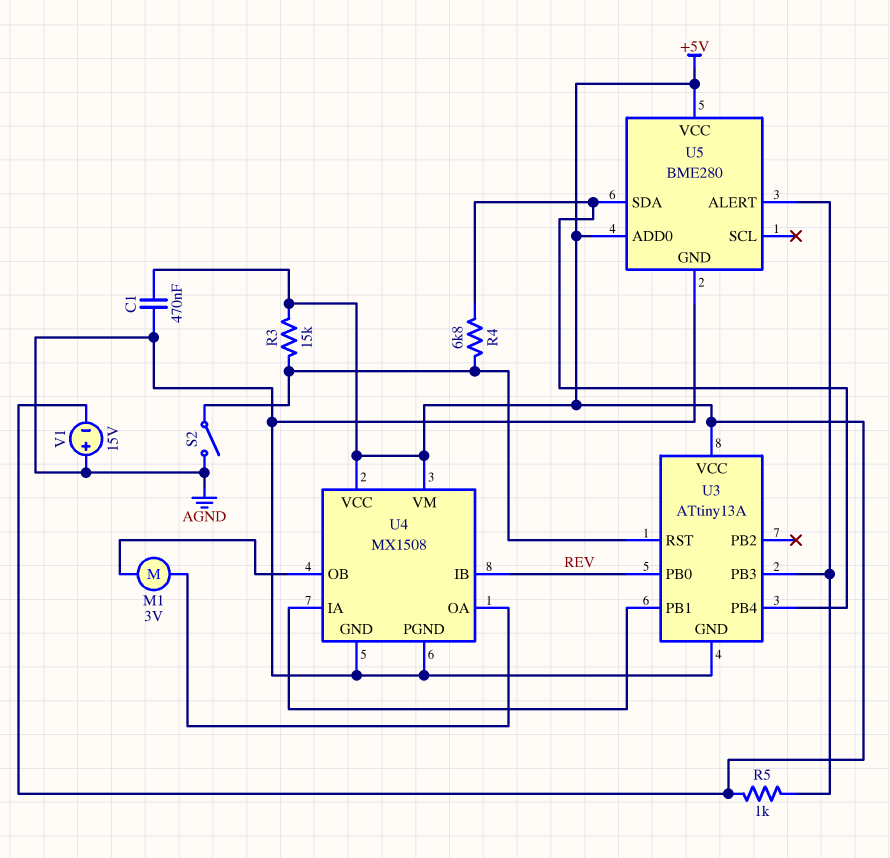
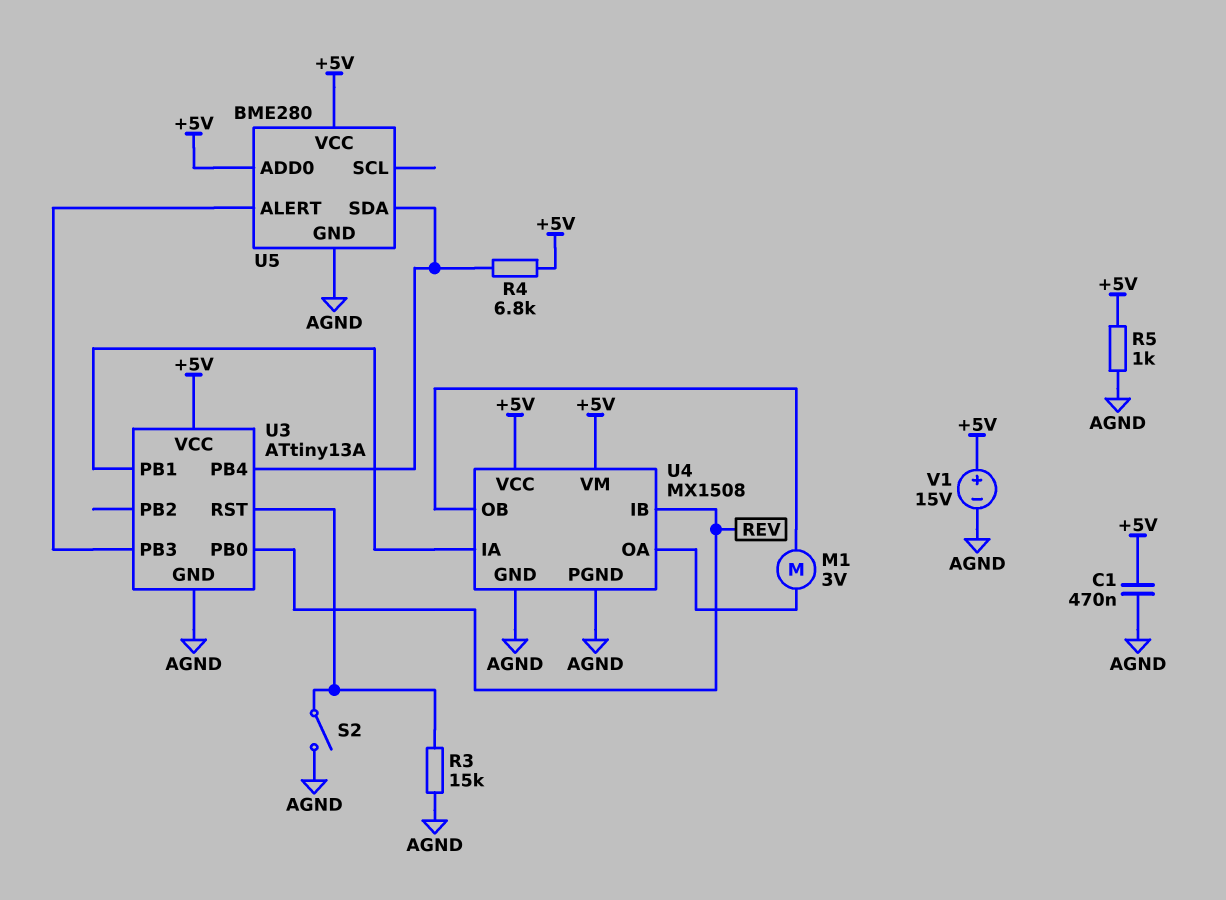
R3: 15k (+5V, U3/RST) -> 15k (AGND, U3/RST)
R4: 6.8k (U3/PB4, U3/RST) -> 6.8k (+5V, U3/PB4)
R5: 1k (+5V, U3/PB3) -> 1k (+5V, AGND)
V1: 15V (plus AGND, minus +5V) -> 15V (plus +5V, minus AGND)

